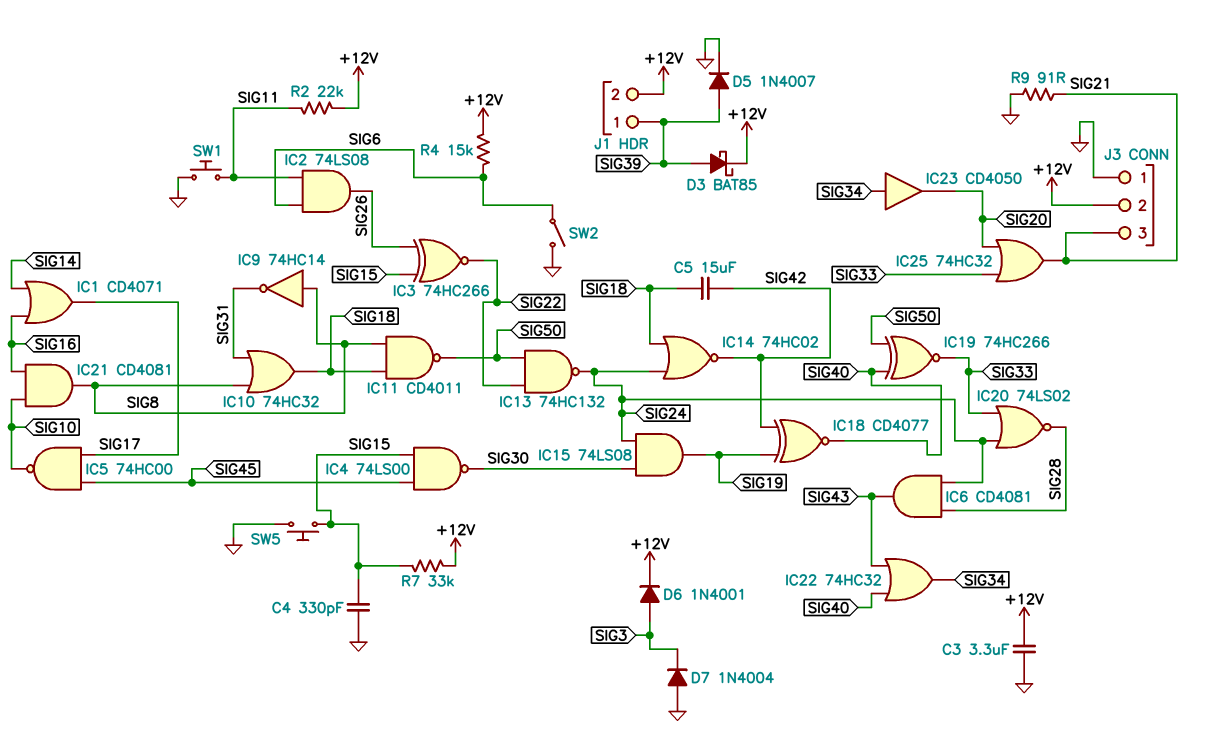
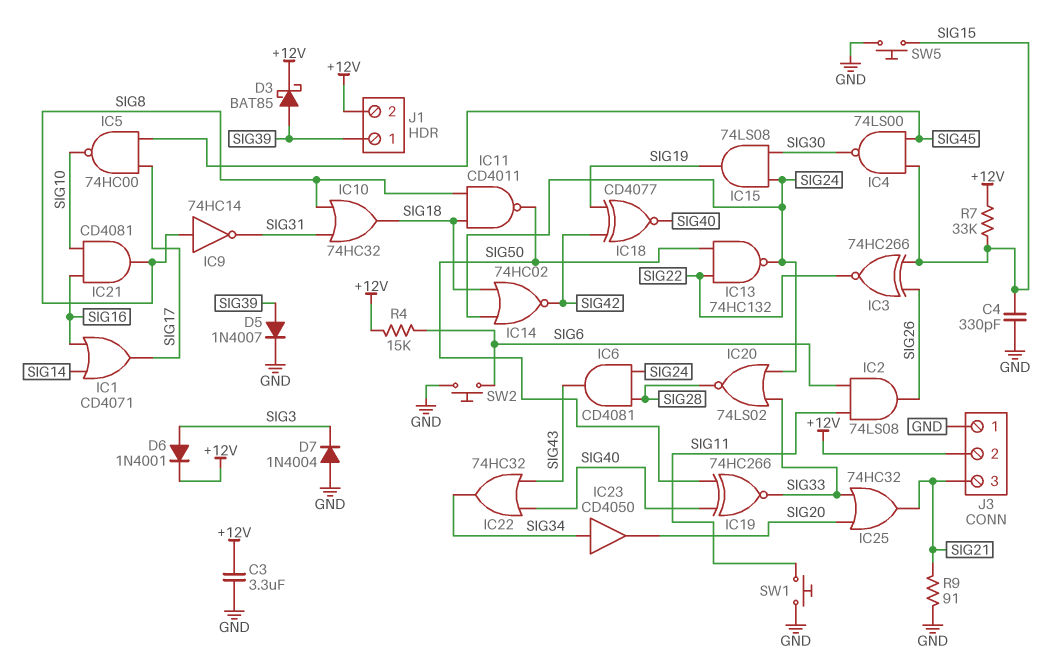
C5: 15uF (SIG18, SIG42) -> none
R2: 22k (+12V, SIG11) -> none
SW2: switch (GND, SIG6) -> button (GND, SIG6)

